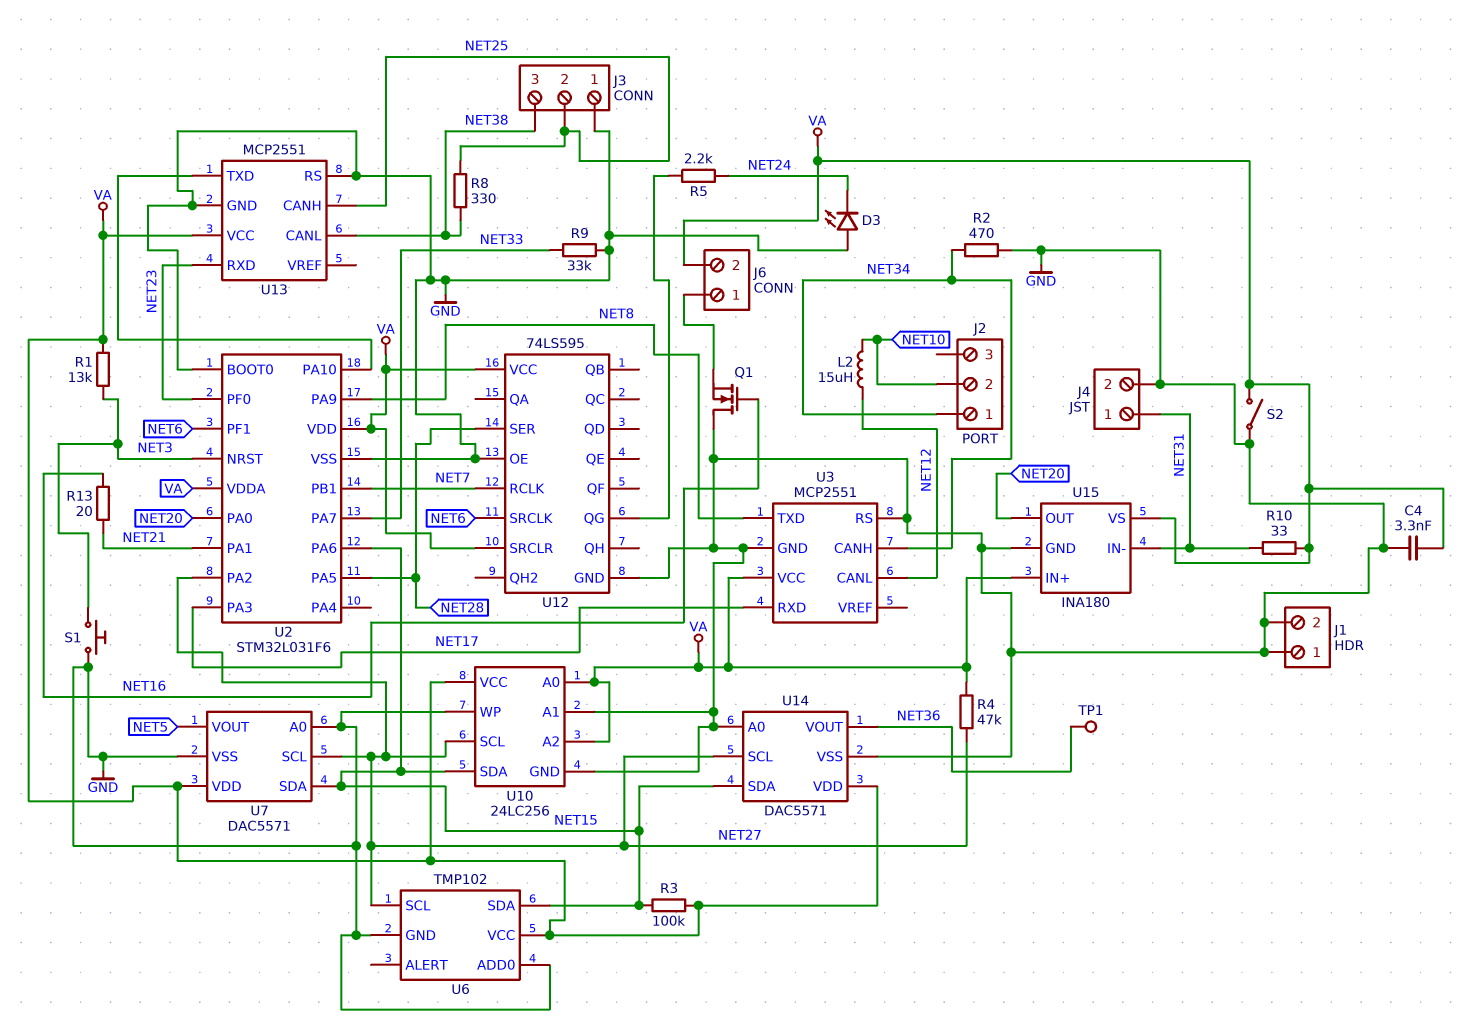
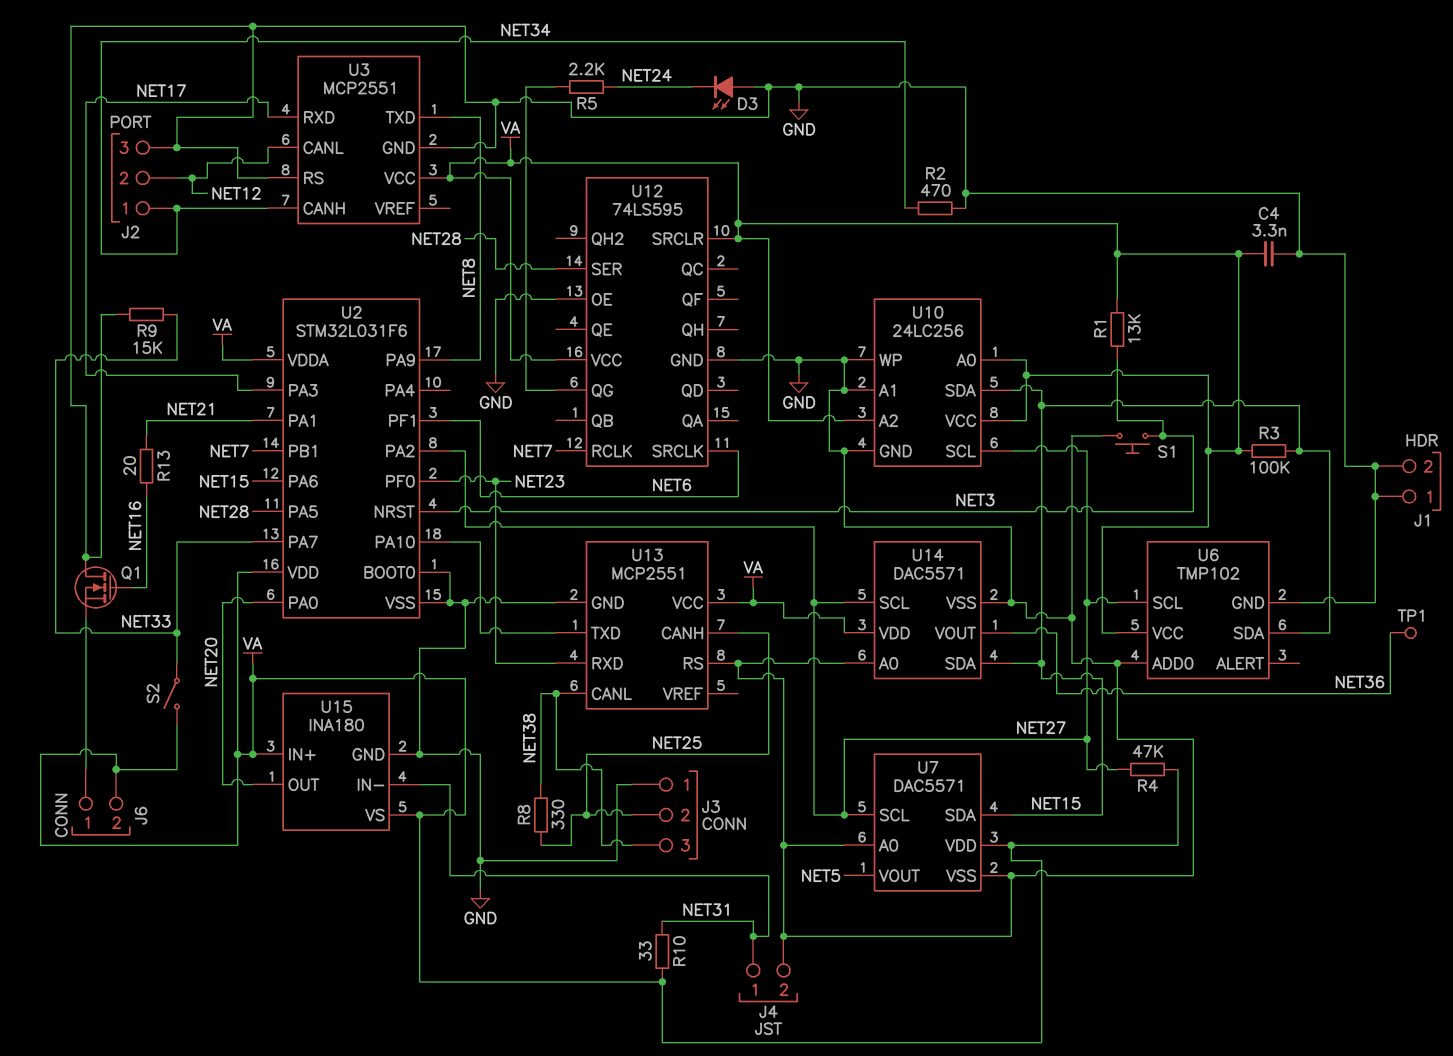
J2 pin 2: NET10 -> NET12
J2 pin 3: none -> GND
L2: 15uH (NET10, NET12) -> none
R9: 33k (GND, NET33) -> 15k (GND, NET33)
S2: switch (GND, VA) -> switch (NET33, VA)

